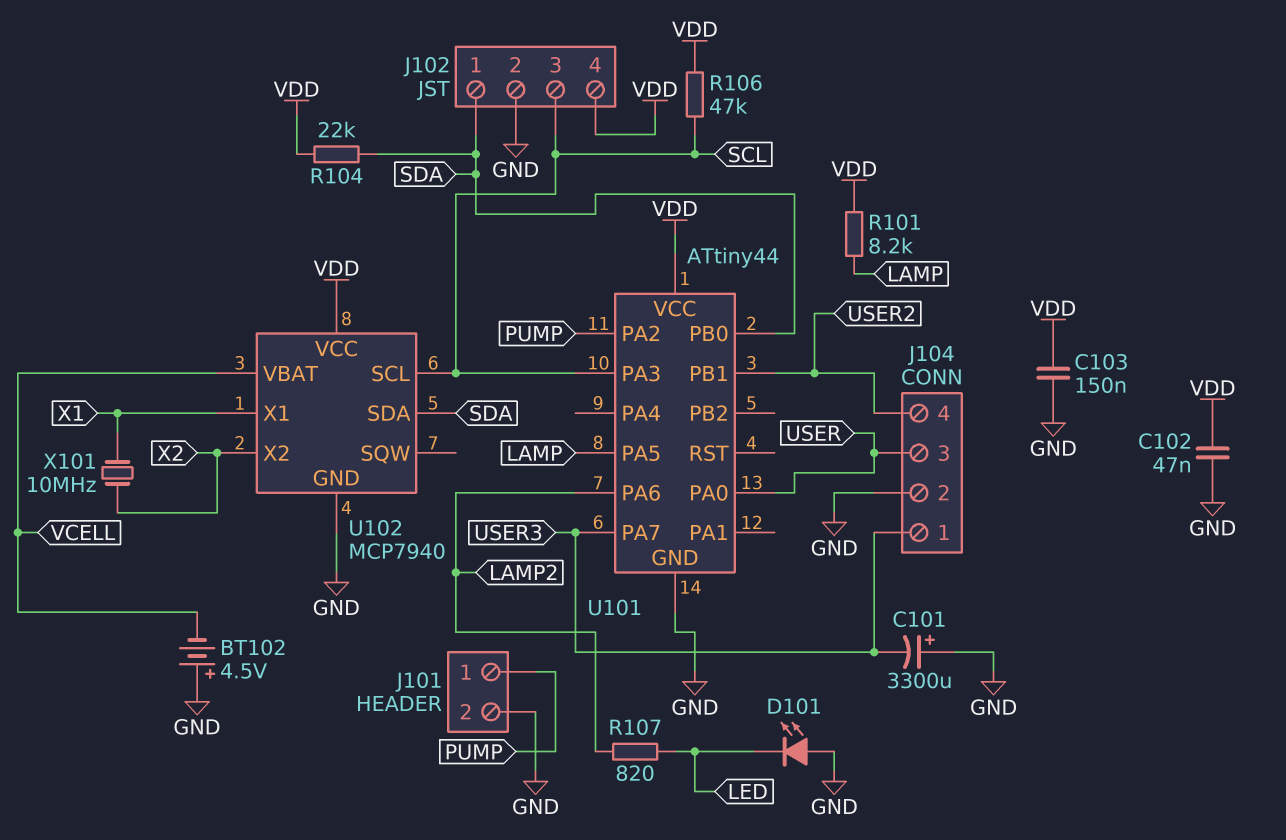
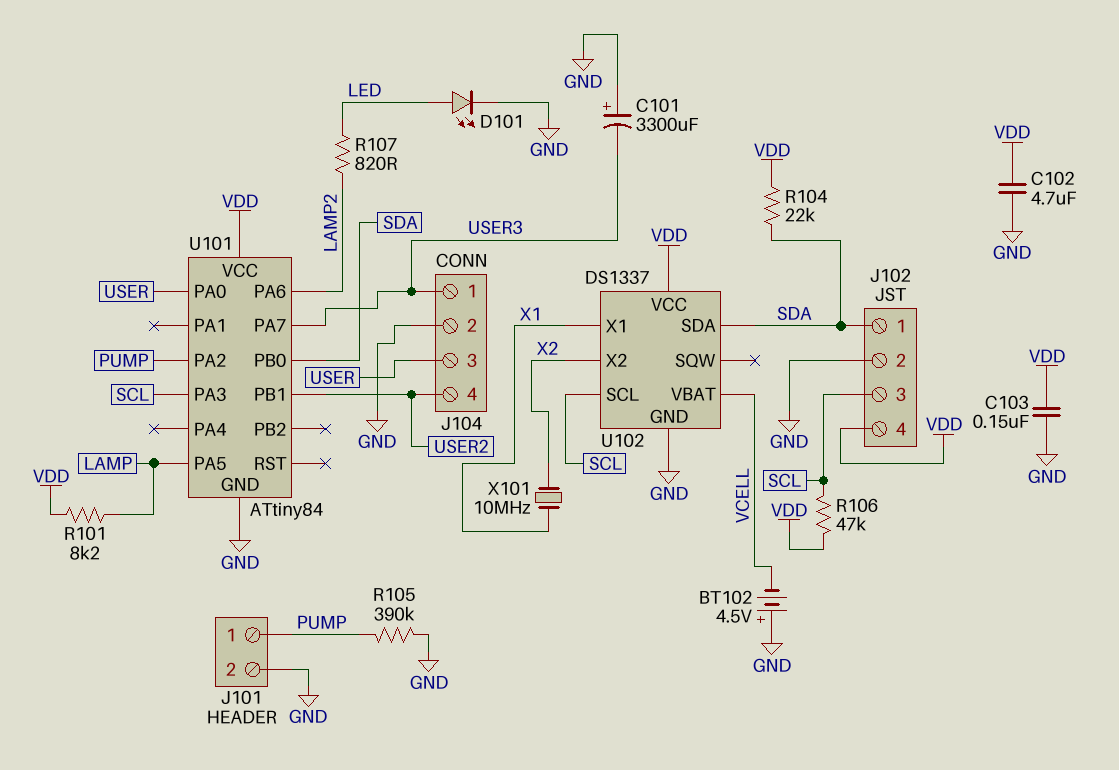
C102: 47nF (GND, VDD) -> 4.7uF (GND, VDD)
D101: LED (A GND, K LED) -> LED (A LED, K GND)
R105: none -> 390k (GND, PUMP)
U101: ATtiny44 -> ATtiny84
U102: MCP7940 -> DS1337

